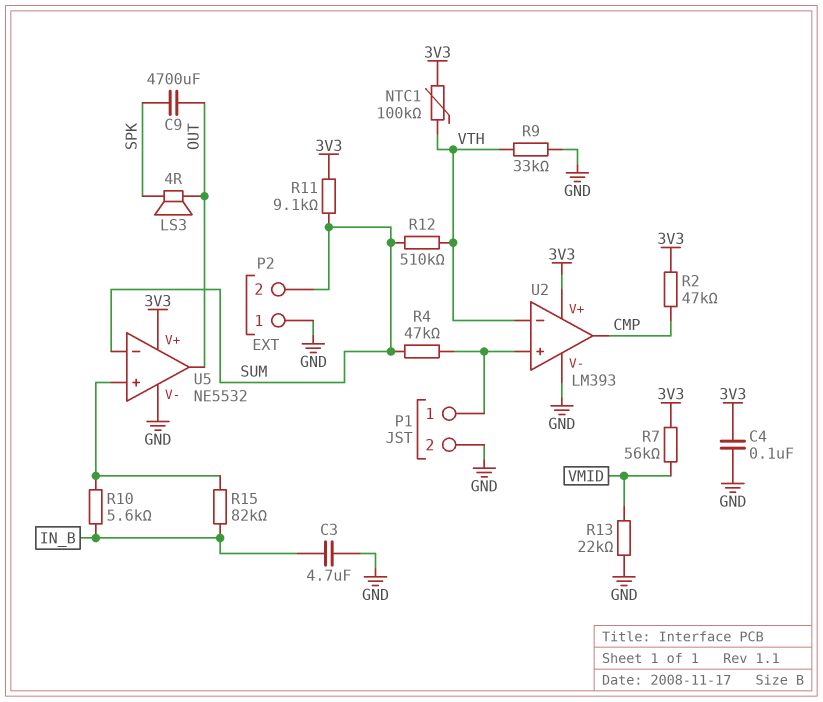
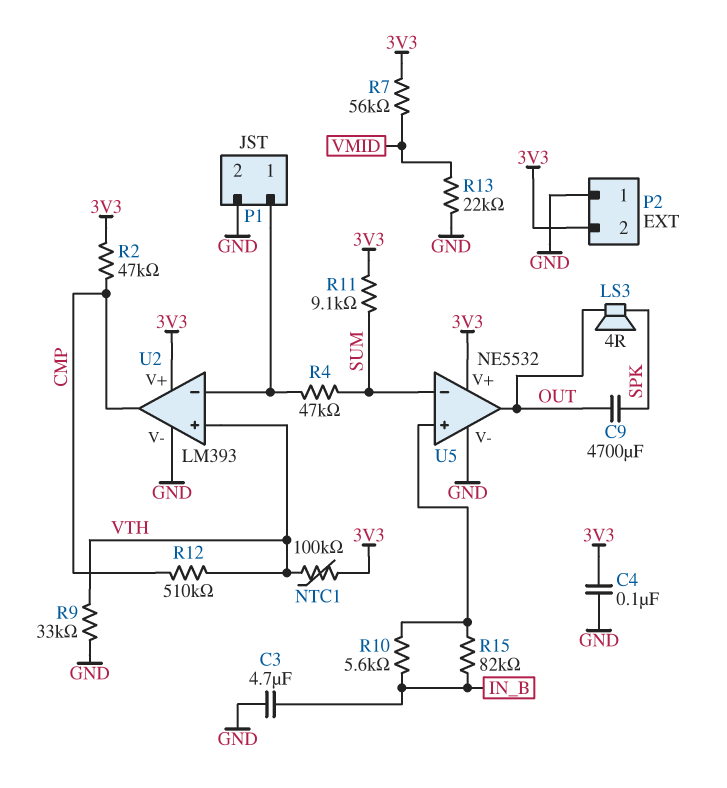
P2 pin 2: SUM -> 3V3
R12: 510k (SUM, VTH) -> 510k (CMP, VTH)
U2 pin in+: P1/1 -> VTH
U2 pin in-: VTH -> P1/1

